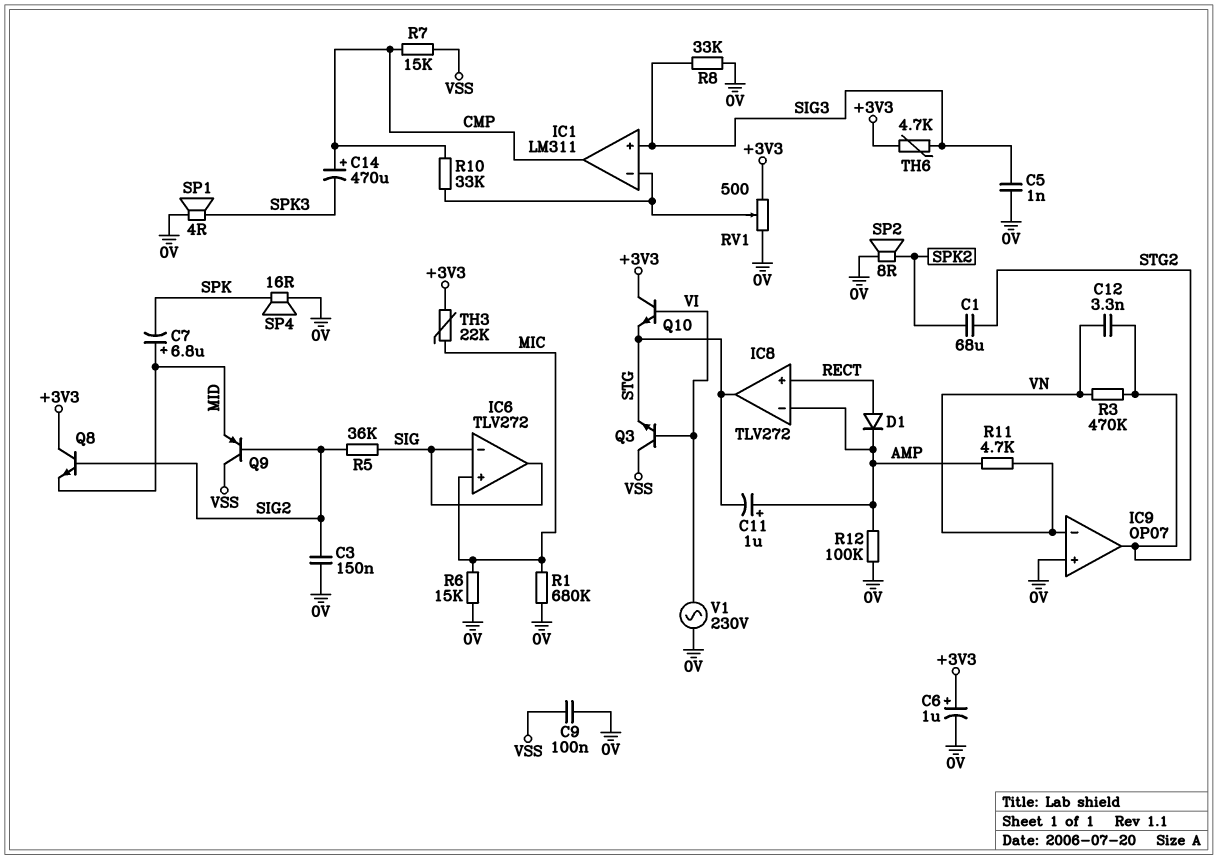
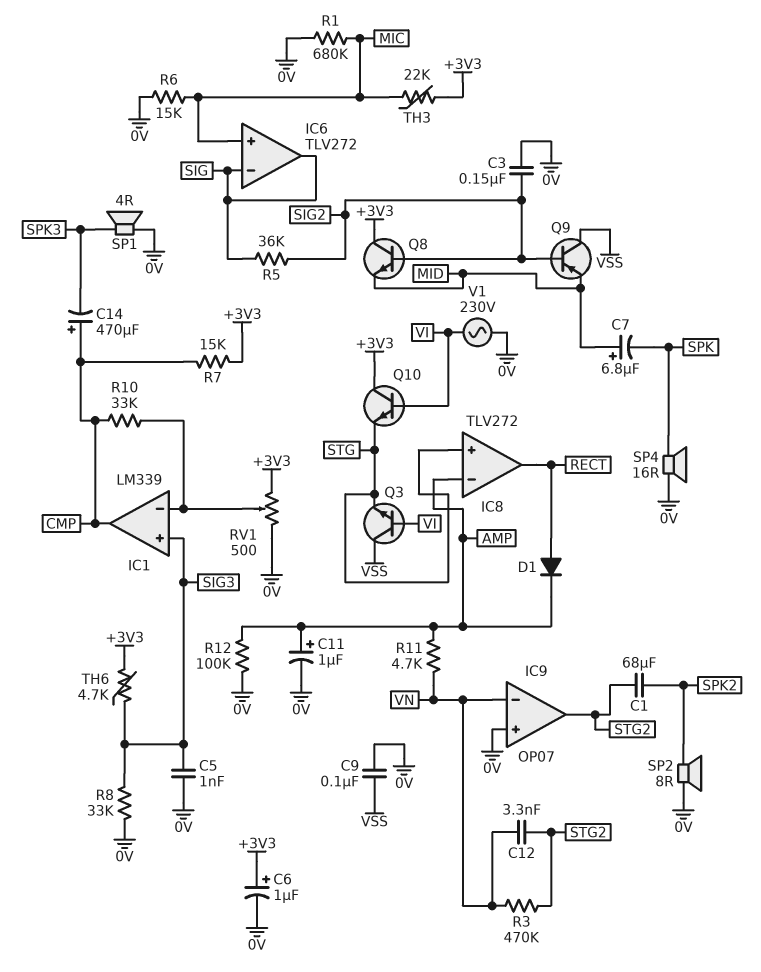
C11: 1uF (plus AMP, minus STG) -> 1uF (plus AMP, minus 0V)
IC1: LM311 -> LM339
IC8 pin in+: RECT -> STG
IC8 pin out: STG -> RECT
R7: 15k (CMP, VSS) -> 15k (+3V3, CMP)

